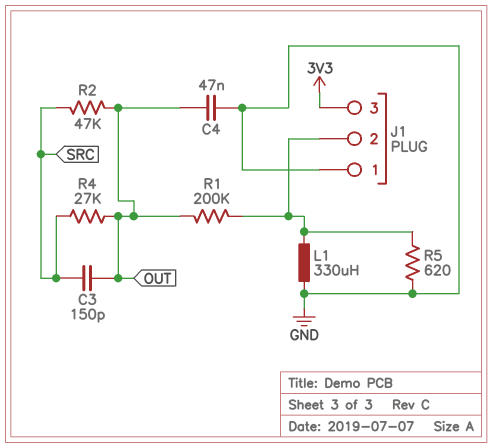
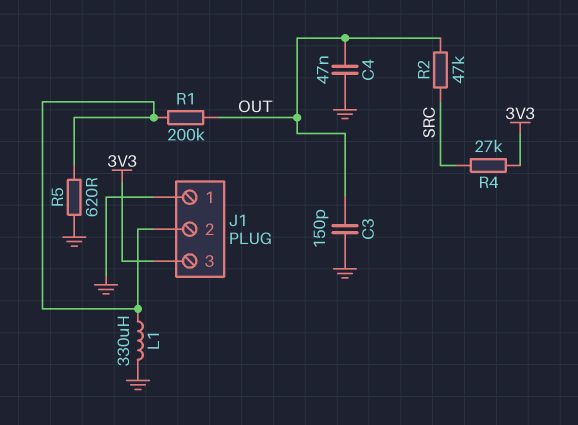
C3: 150pF (OUT, SRC) -> 150pF (GND, OUT)
R4: 27k (OUT, SRC) -> 27k (3V3, SRC)

